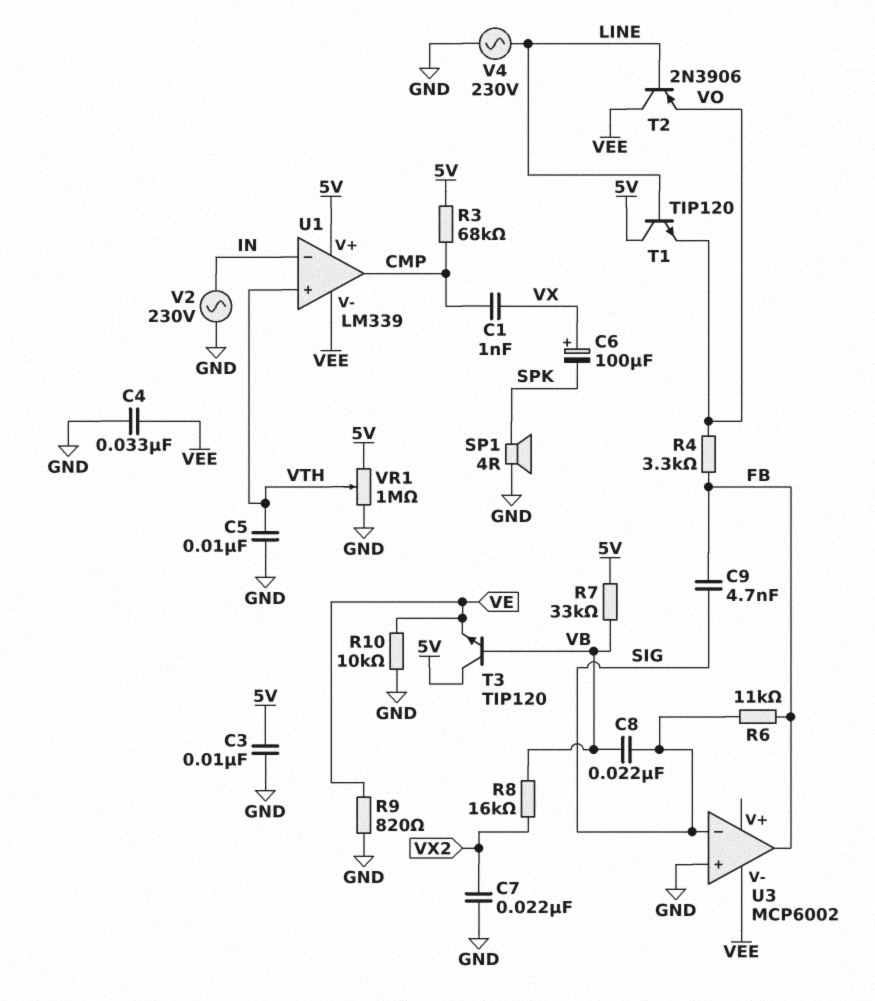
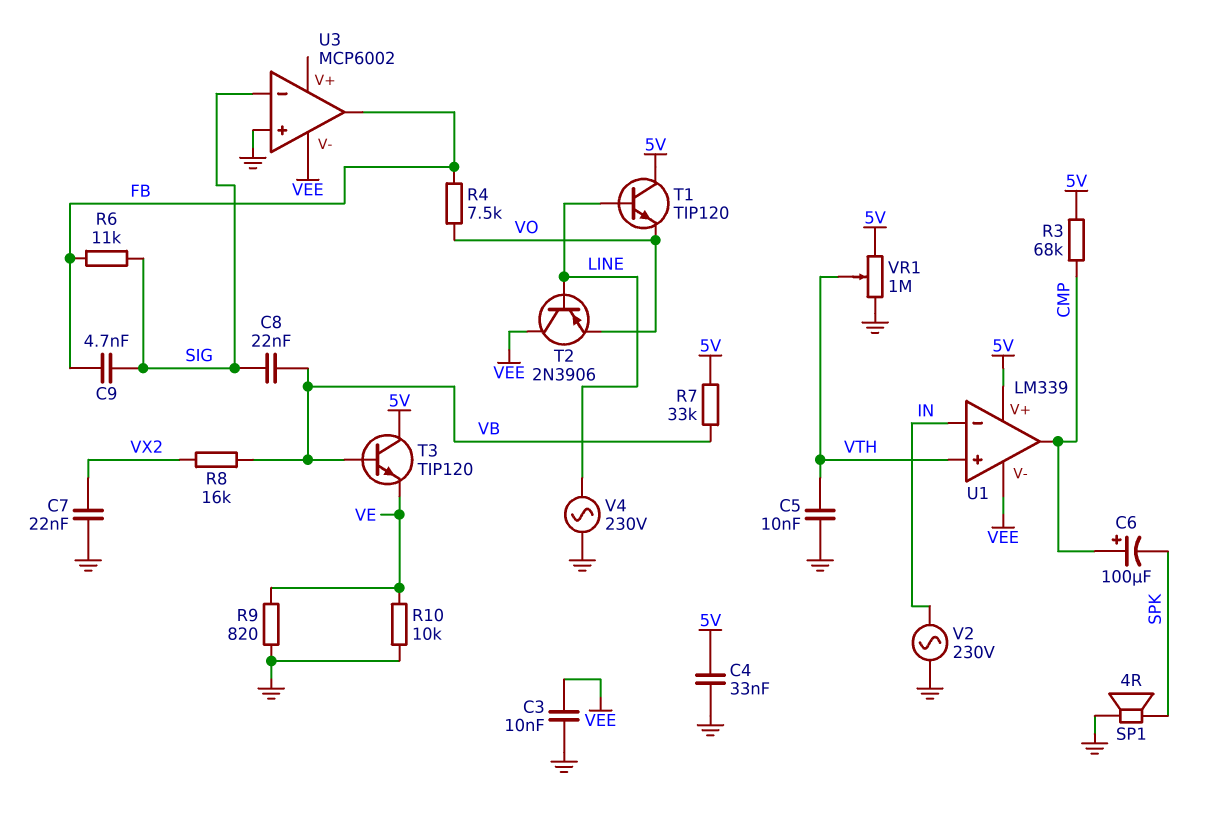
C1: 1nF (CMP, VX) -> none
C3: 10nF (5V, GND) -> 10nF (GND, VEE)
C4: 33nF (GND, VEE) -> 33nF (5V, GND)
C6: 100uF (plus VX, minus SPK) -> 100uF (plus CMP, minus SPK)
R4: 3.3k (FB, VO) -> 7.5k (FB, VO)

